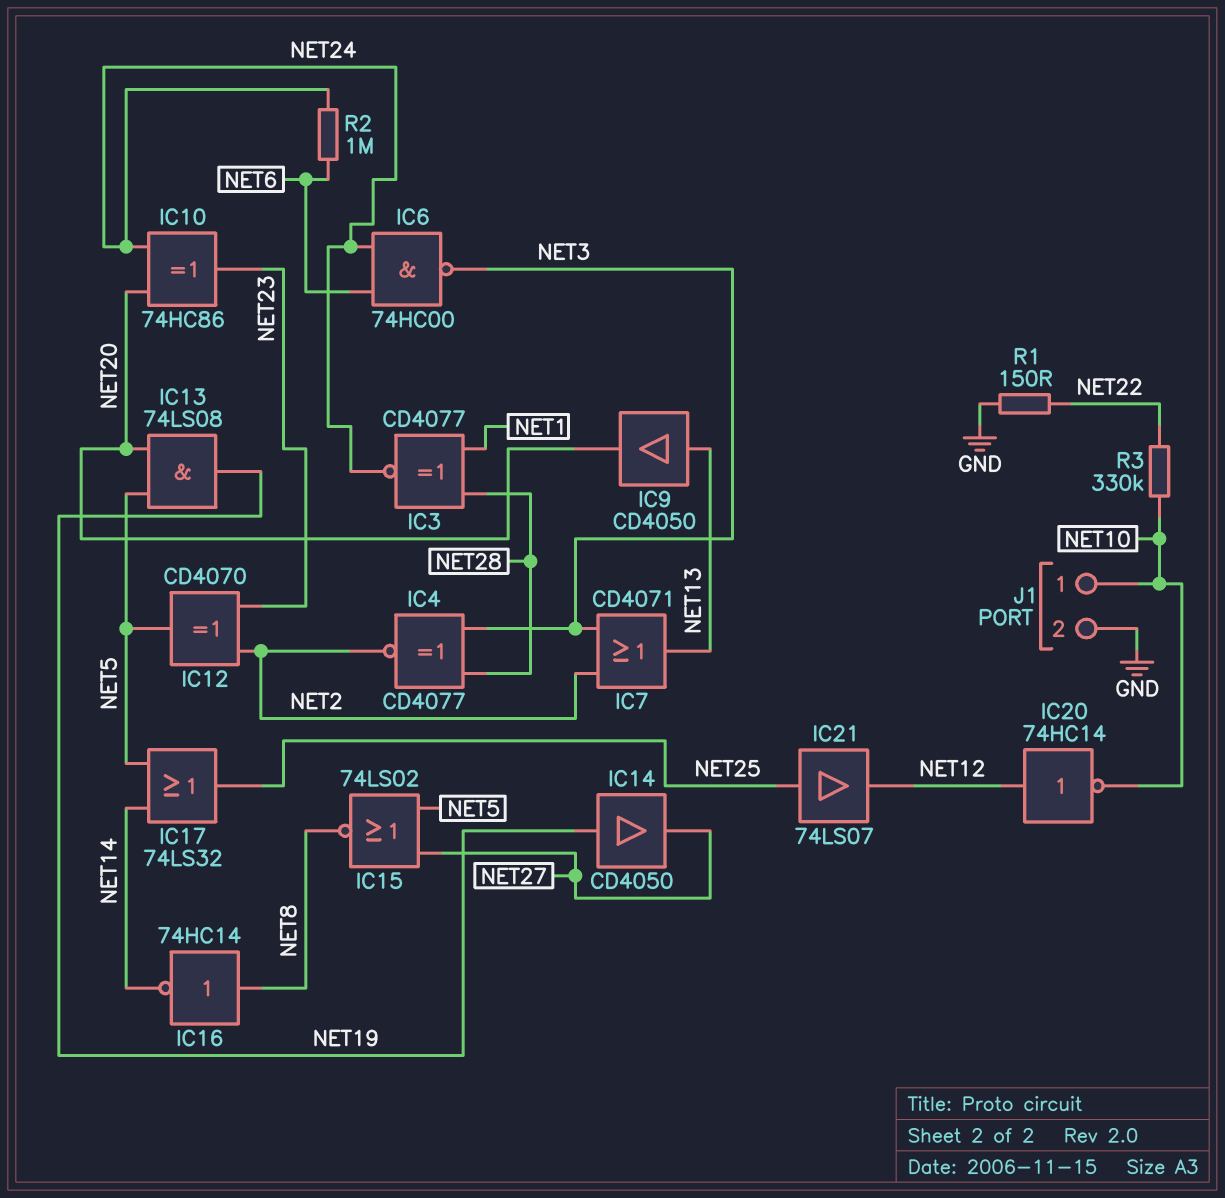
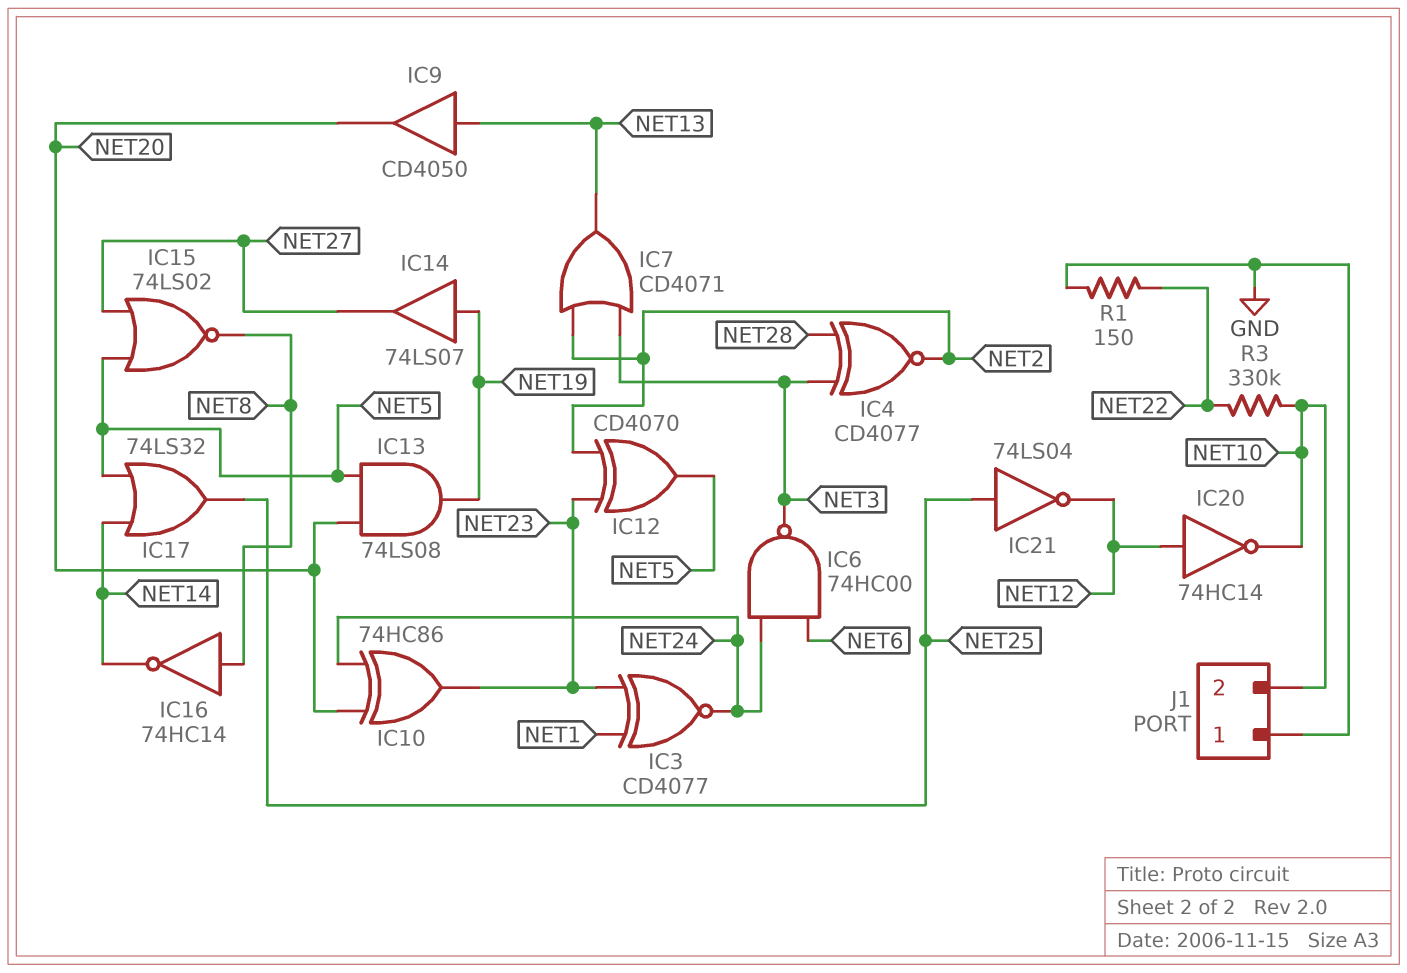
IC3: XNOR CD4077 (in NET1, in NET28, out NET24) -> XNOR CD4077 (in NET1, in NET23, out NET24)
IC14: buffer CD4050 (in NET19, out NET27) -> buffer 74LS07 (in NET19, out NET27)
IC21: buffer 74LS07 (in NET25, out NET12) -> NOT 74LS04 (in NET25, out NET12)
J1 pin 1: NET10 -> GND
J1 pin 2: GND -> NET10
R2: 1M (NET6, NET24) -> none

